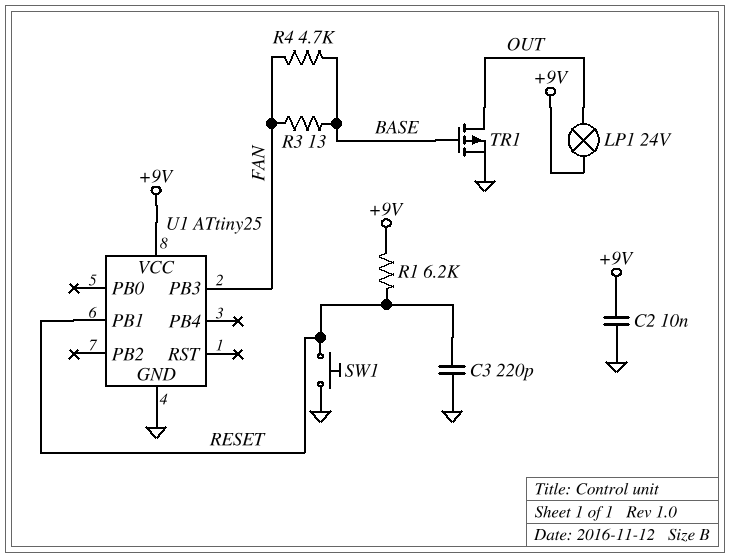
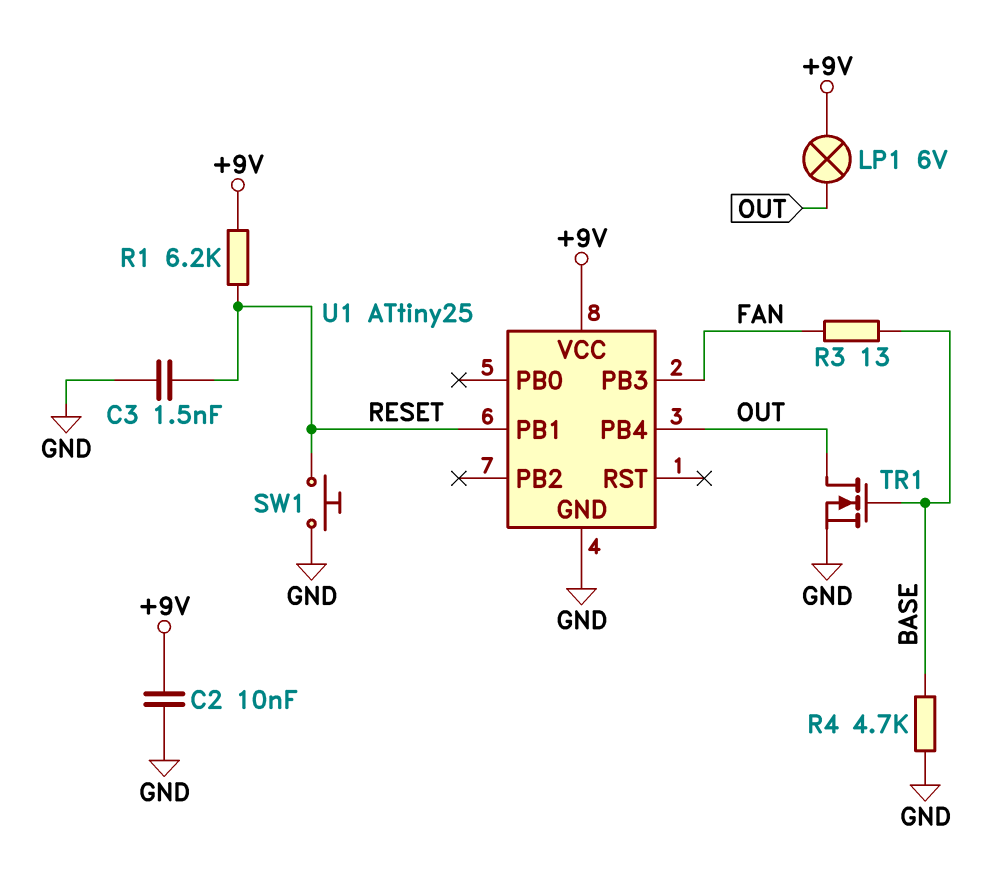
C3: 220pF (GND, RESET) -> 1.5nF (GND, RESET)
LP1: lamp 24V (+9V, OUT) -> lamp 6V (+9V, OUT)
R4: 4.7k (BASE, FAN) -> 4.7k (BASE, GND)
TR1: PMOS (G BASE, D OUT, S GND) -> NMOS (G BASE, D OUT, S GND)
U1 pin PB4: none -> OUT

